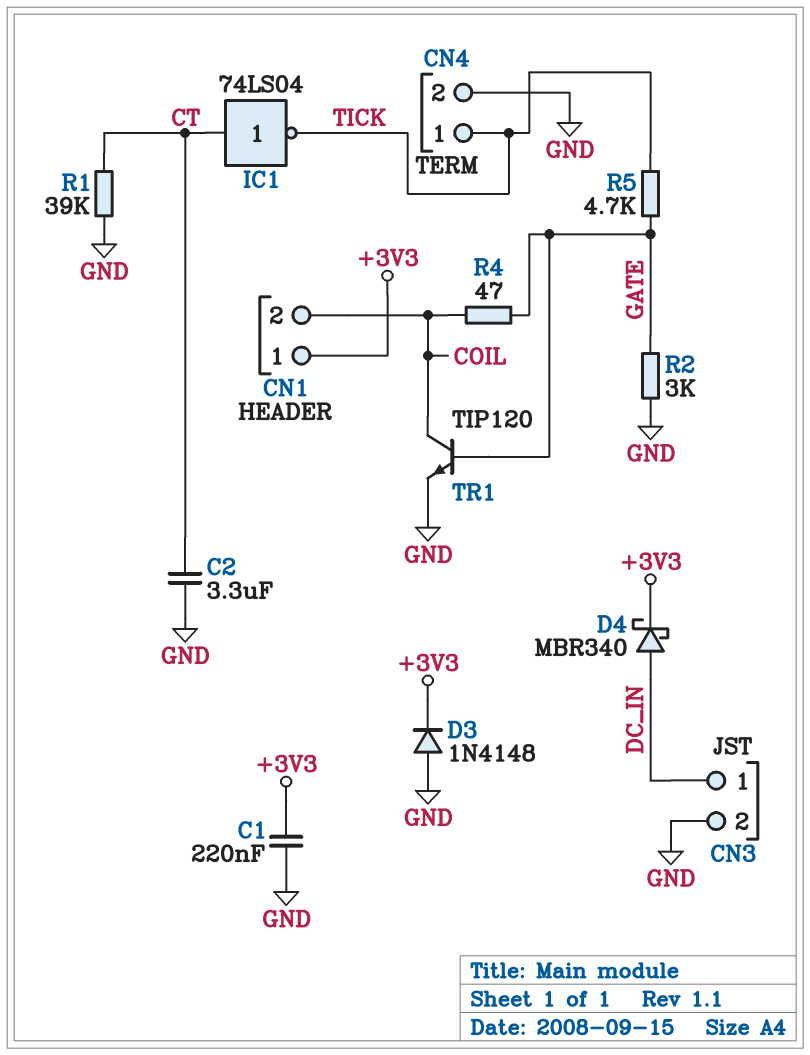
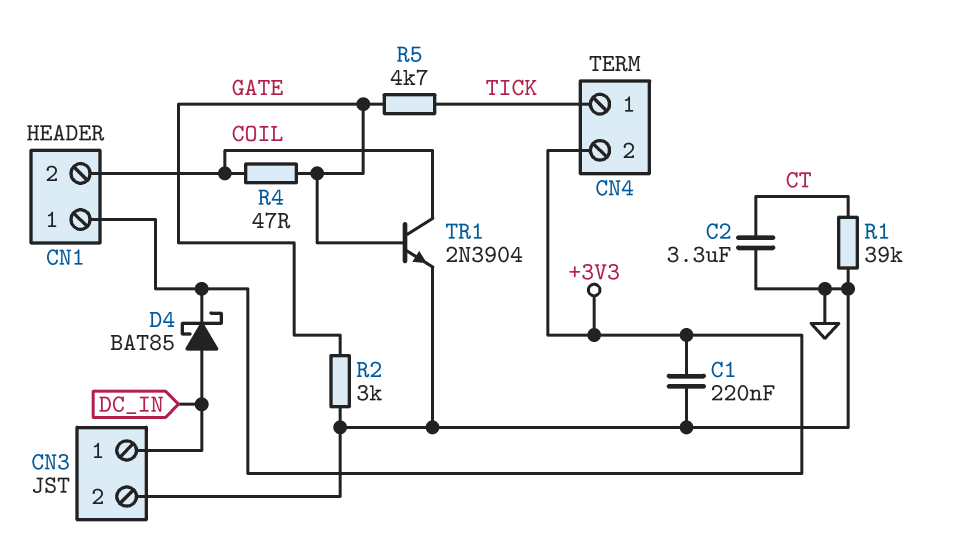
CN4 pin 2: GND -> +3V3
D3: diode 1N4148 (A GND, K +3V3) -> none
D4: schottky MBR340 (A DC_IN, K +3V3) -> schottky BAT85 (A DC_IN, K +3V3)
IC1: NOT 74LS04 (in CT, out TICK) -> none
TR1: NPN TIP120 (B GATE, C COIL, E GND) -> NPN 2N3904 (B GATE, C COIL, E GND)

